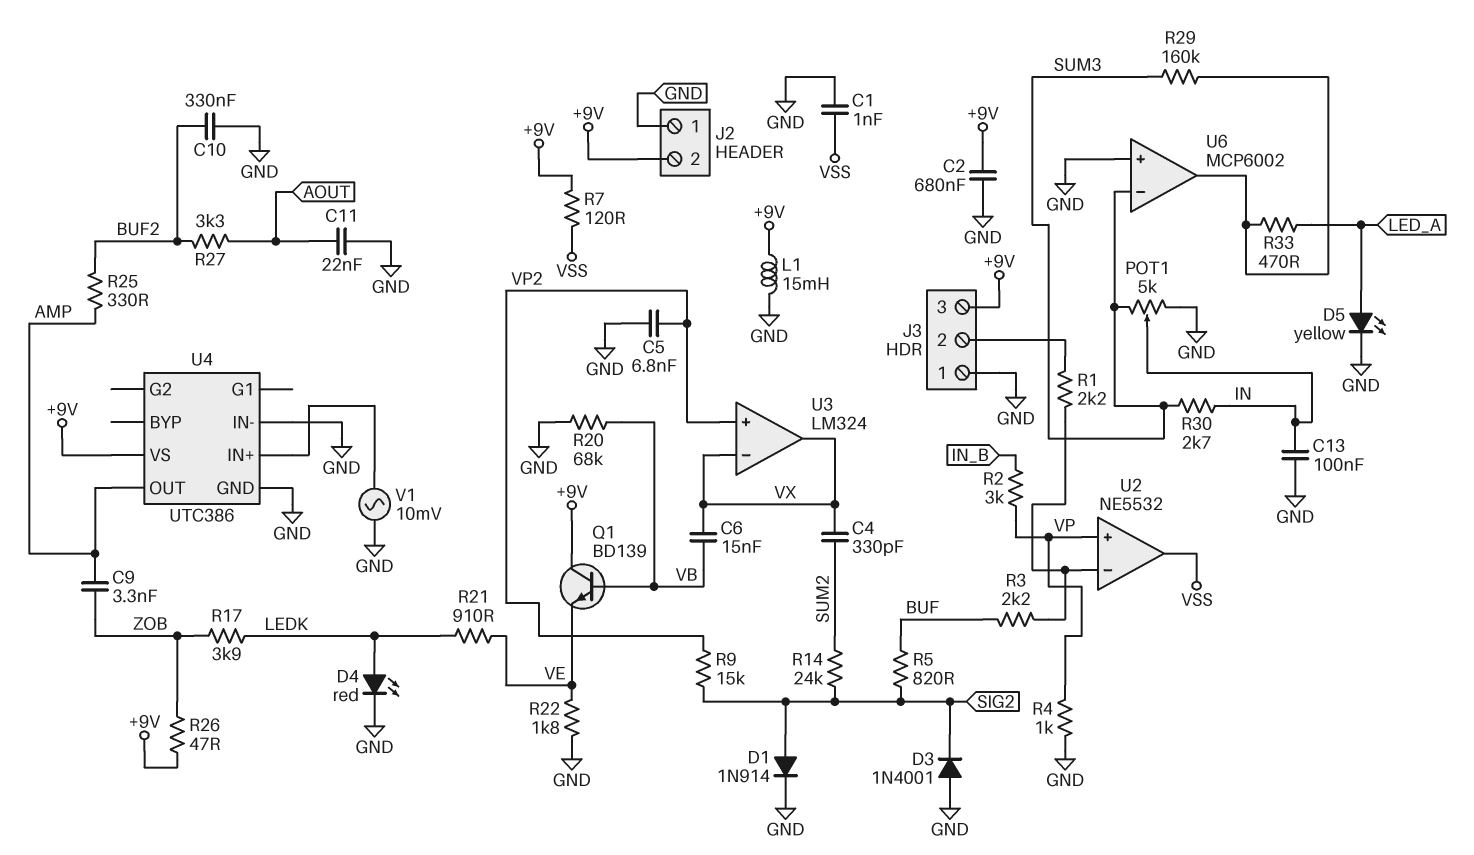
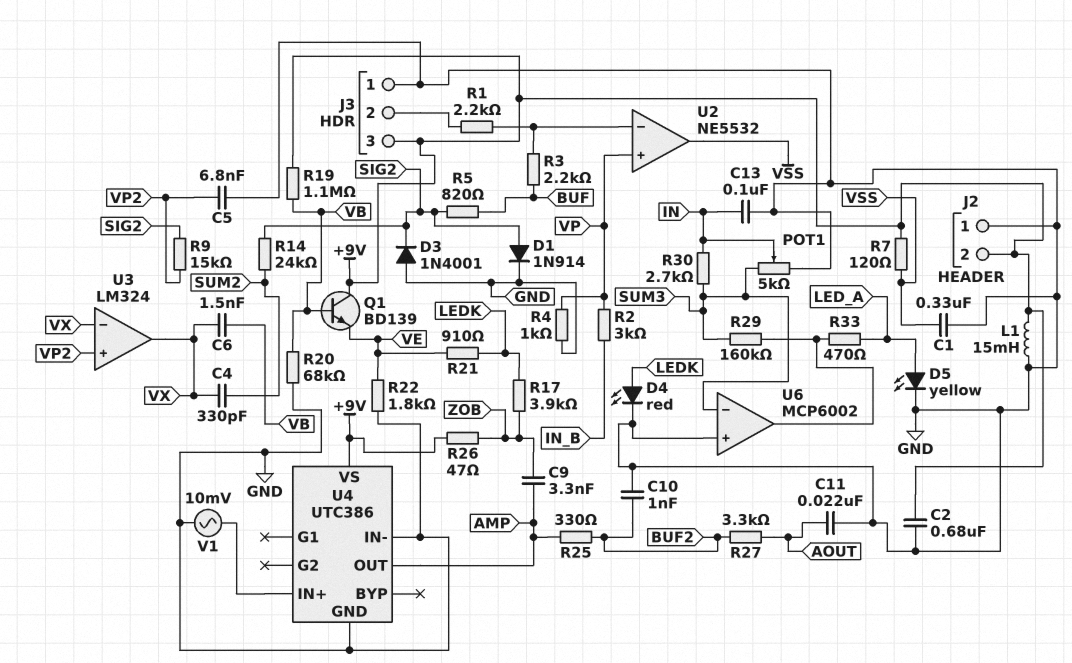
C1: 1nF (GND, VSS) -> 330nF (GND, VSS)
C6: 15nF (VB, VX) -> 1.5nF (VB, VX)
C10: 330nF (BUF2, GND) -> 1nF (BUF2, GND)
R19: none -> 1.1M (+9V, VB)

